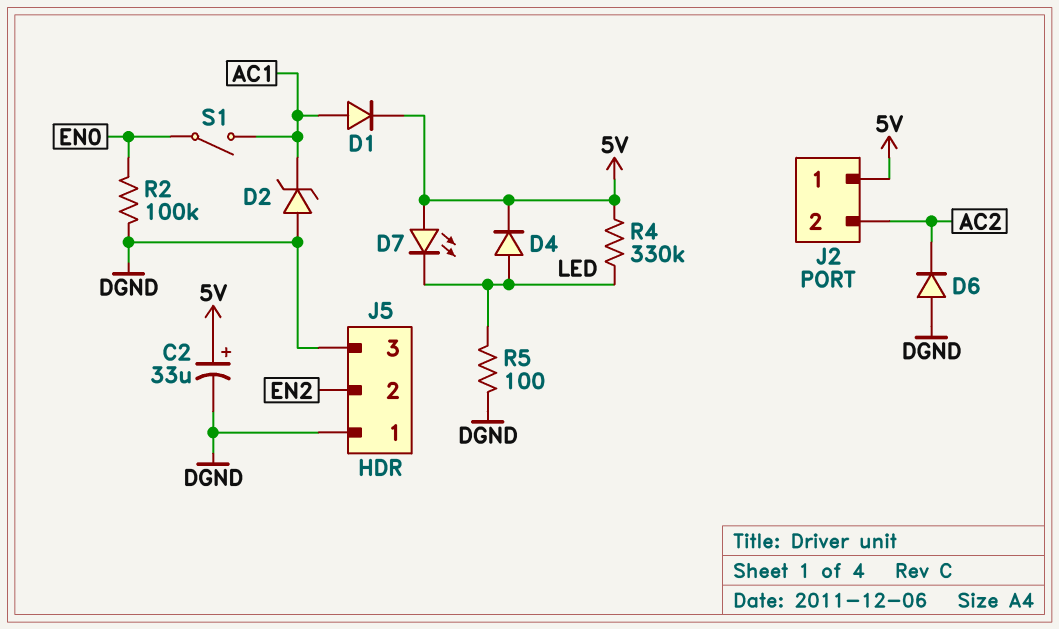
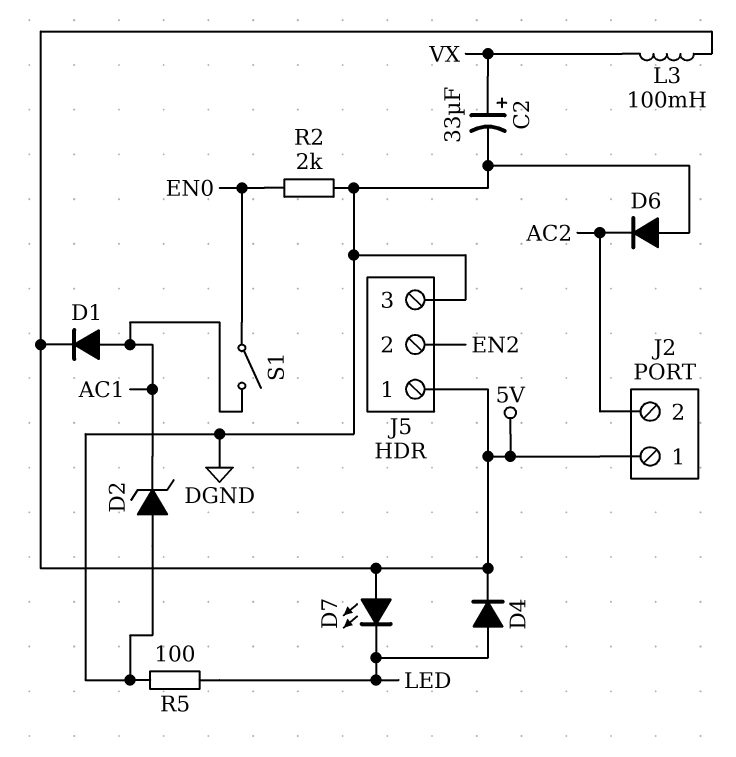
C2: 33uF (plus 5V, minus DGND) -> 33uF (plus VX, minus DGND)
J5 pin 1: DGND -> 5V
L3: none -> 100mH (5V, VX)
R2: 100k (DGND, EN0) -> 2k (DGND, EN0)
R4: 330k (5V, LED) -> none

